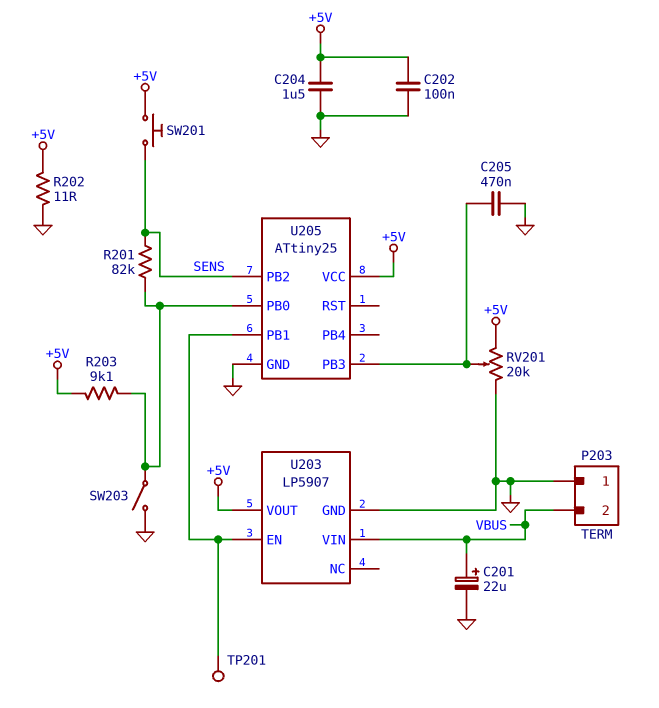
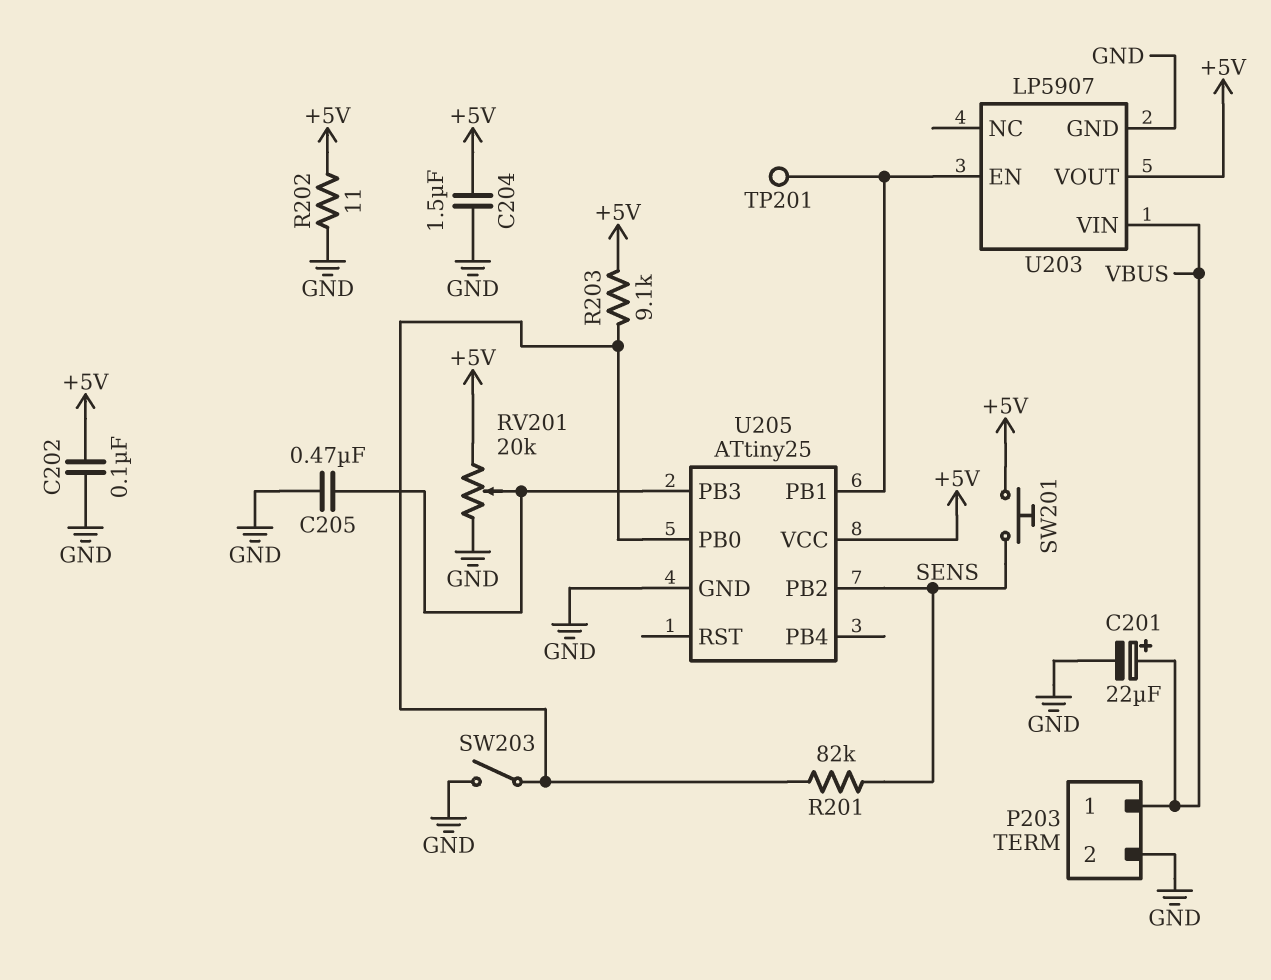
P203 pin 1: GND -> VBUS
P203 pin 2: VBUS -> GND

